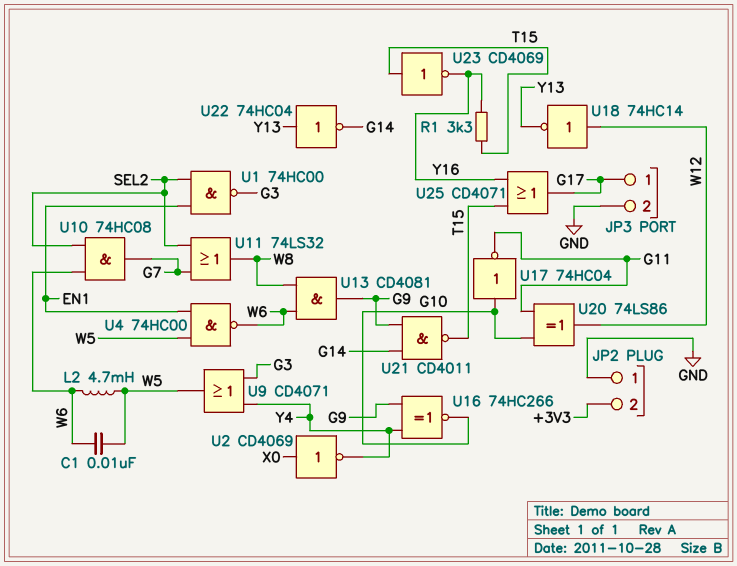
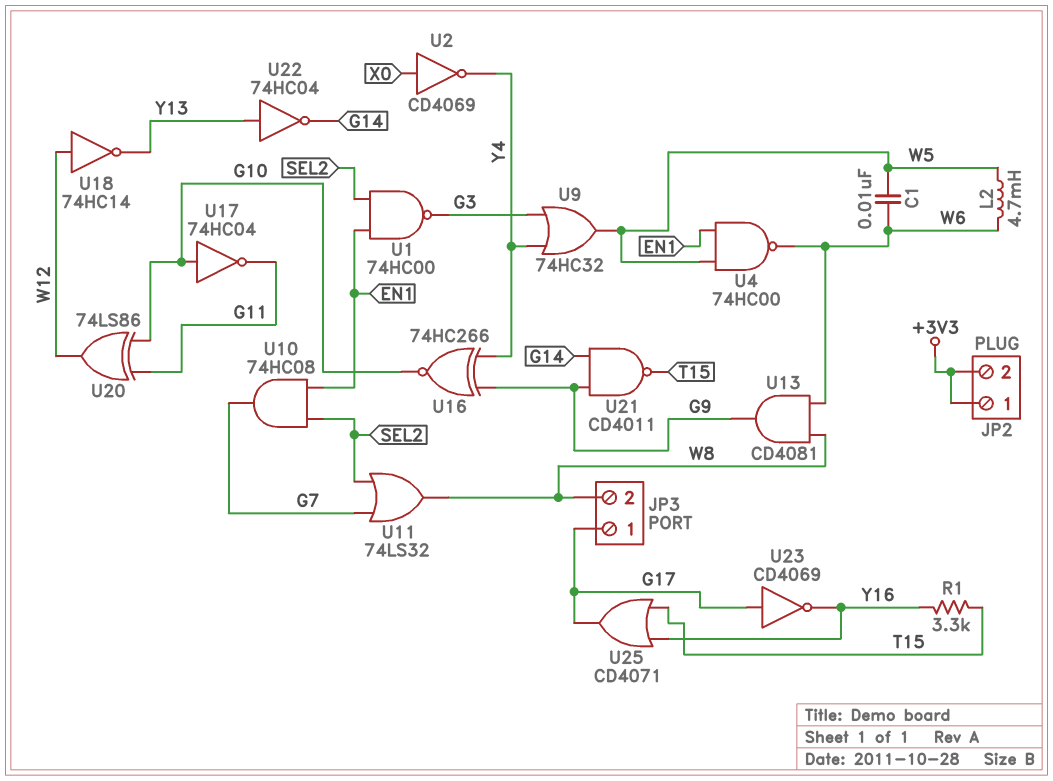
JP2 pin 1: GND -> +3V3
JP3 pin 2: GND -> W8
U9: OR CD4071 (in G3, in Y4, out W5) -> OR 74HC32 (in G3, in Y4, out W5)
U10: AND 74HC08 (in SEL2, in W6, out G7) -> AND 74HC08 (in EN1, in SEL2, out G7)
U23: NOT CD4069 (in T15, out Y16) -> NOT CD4069 (in G17, out Y16)

